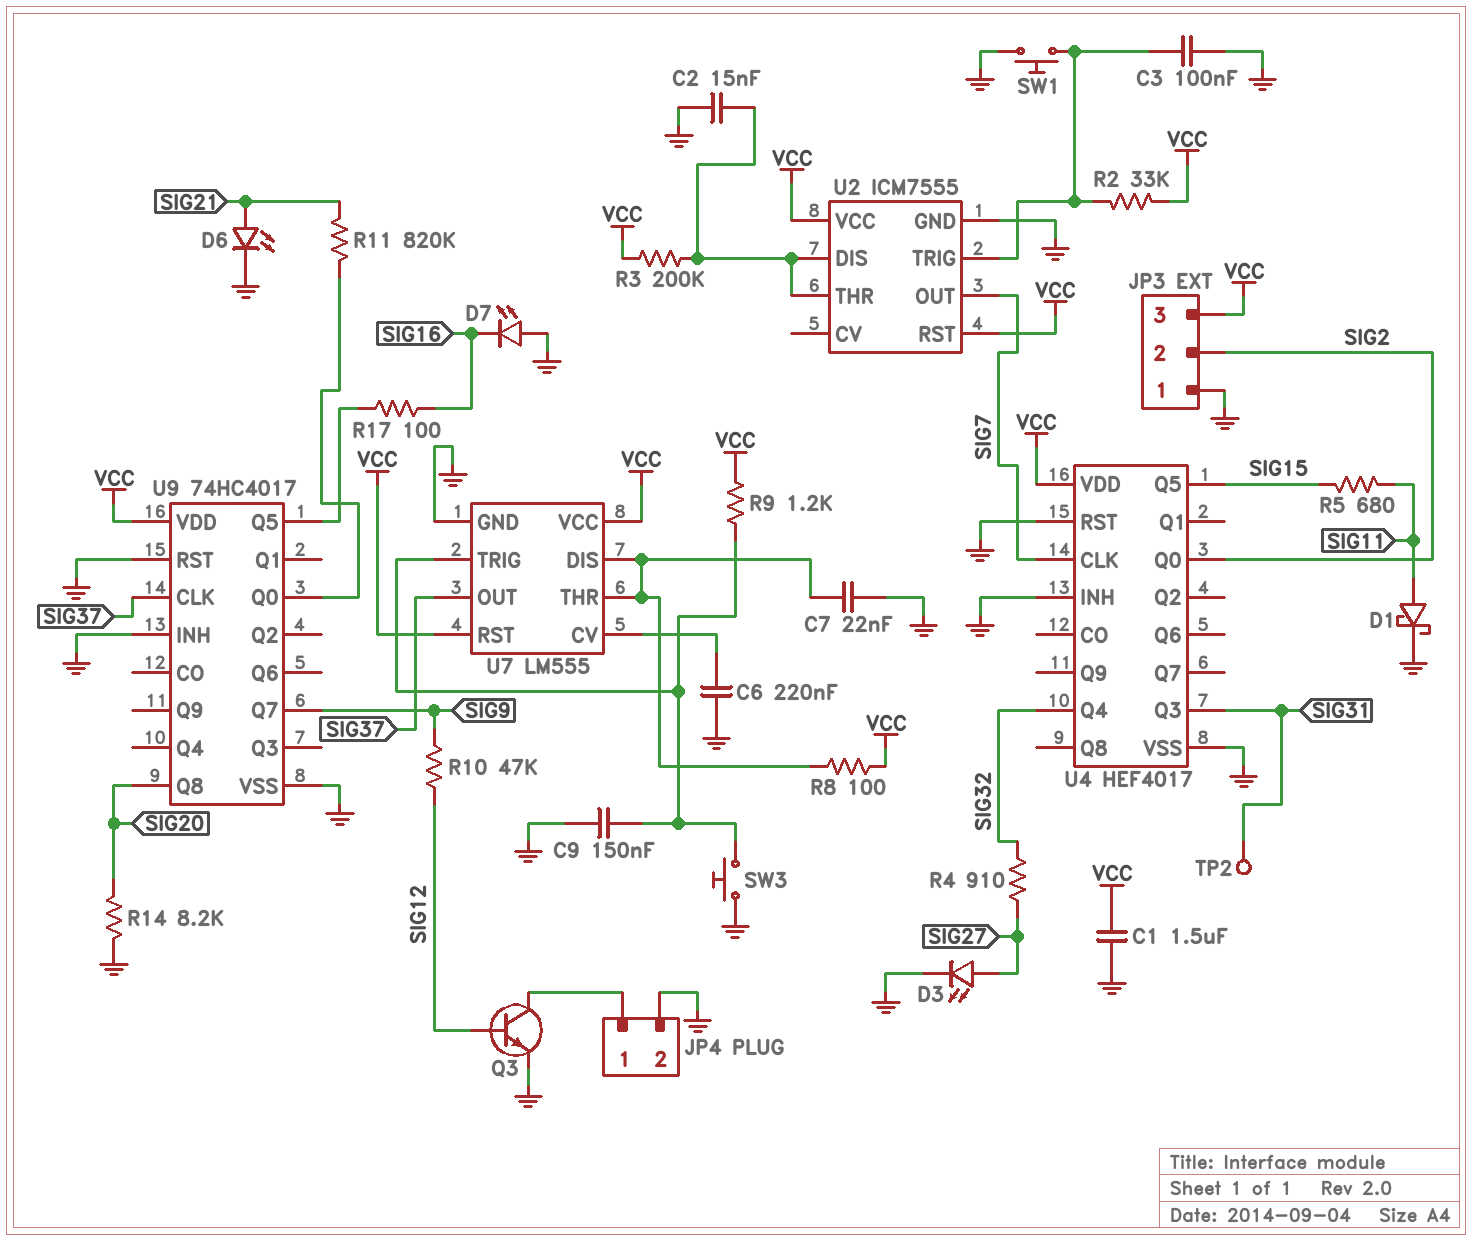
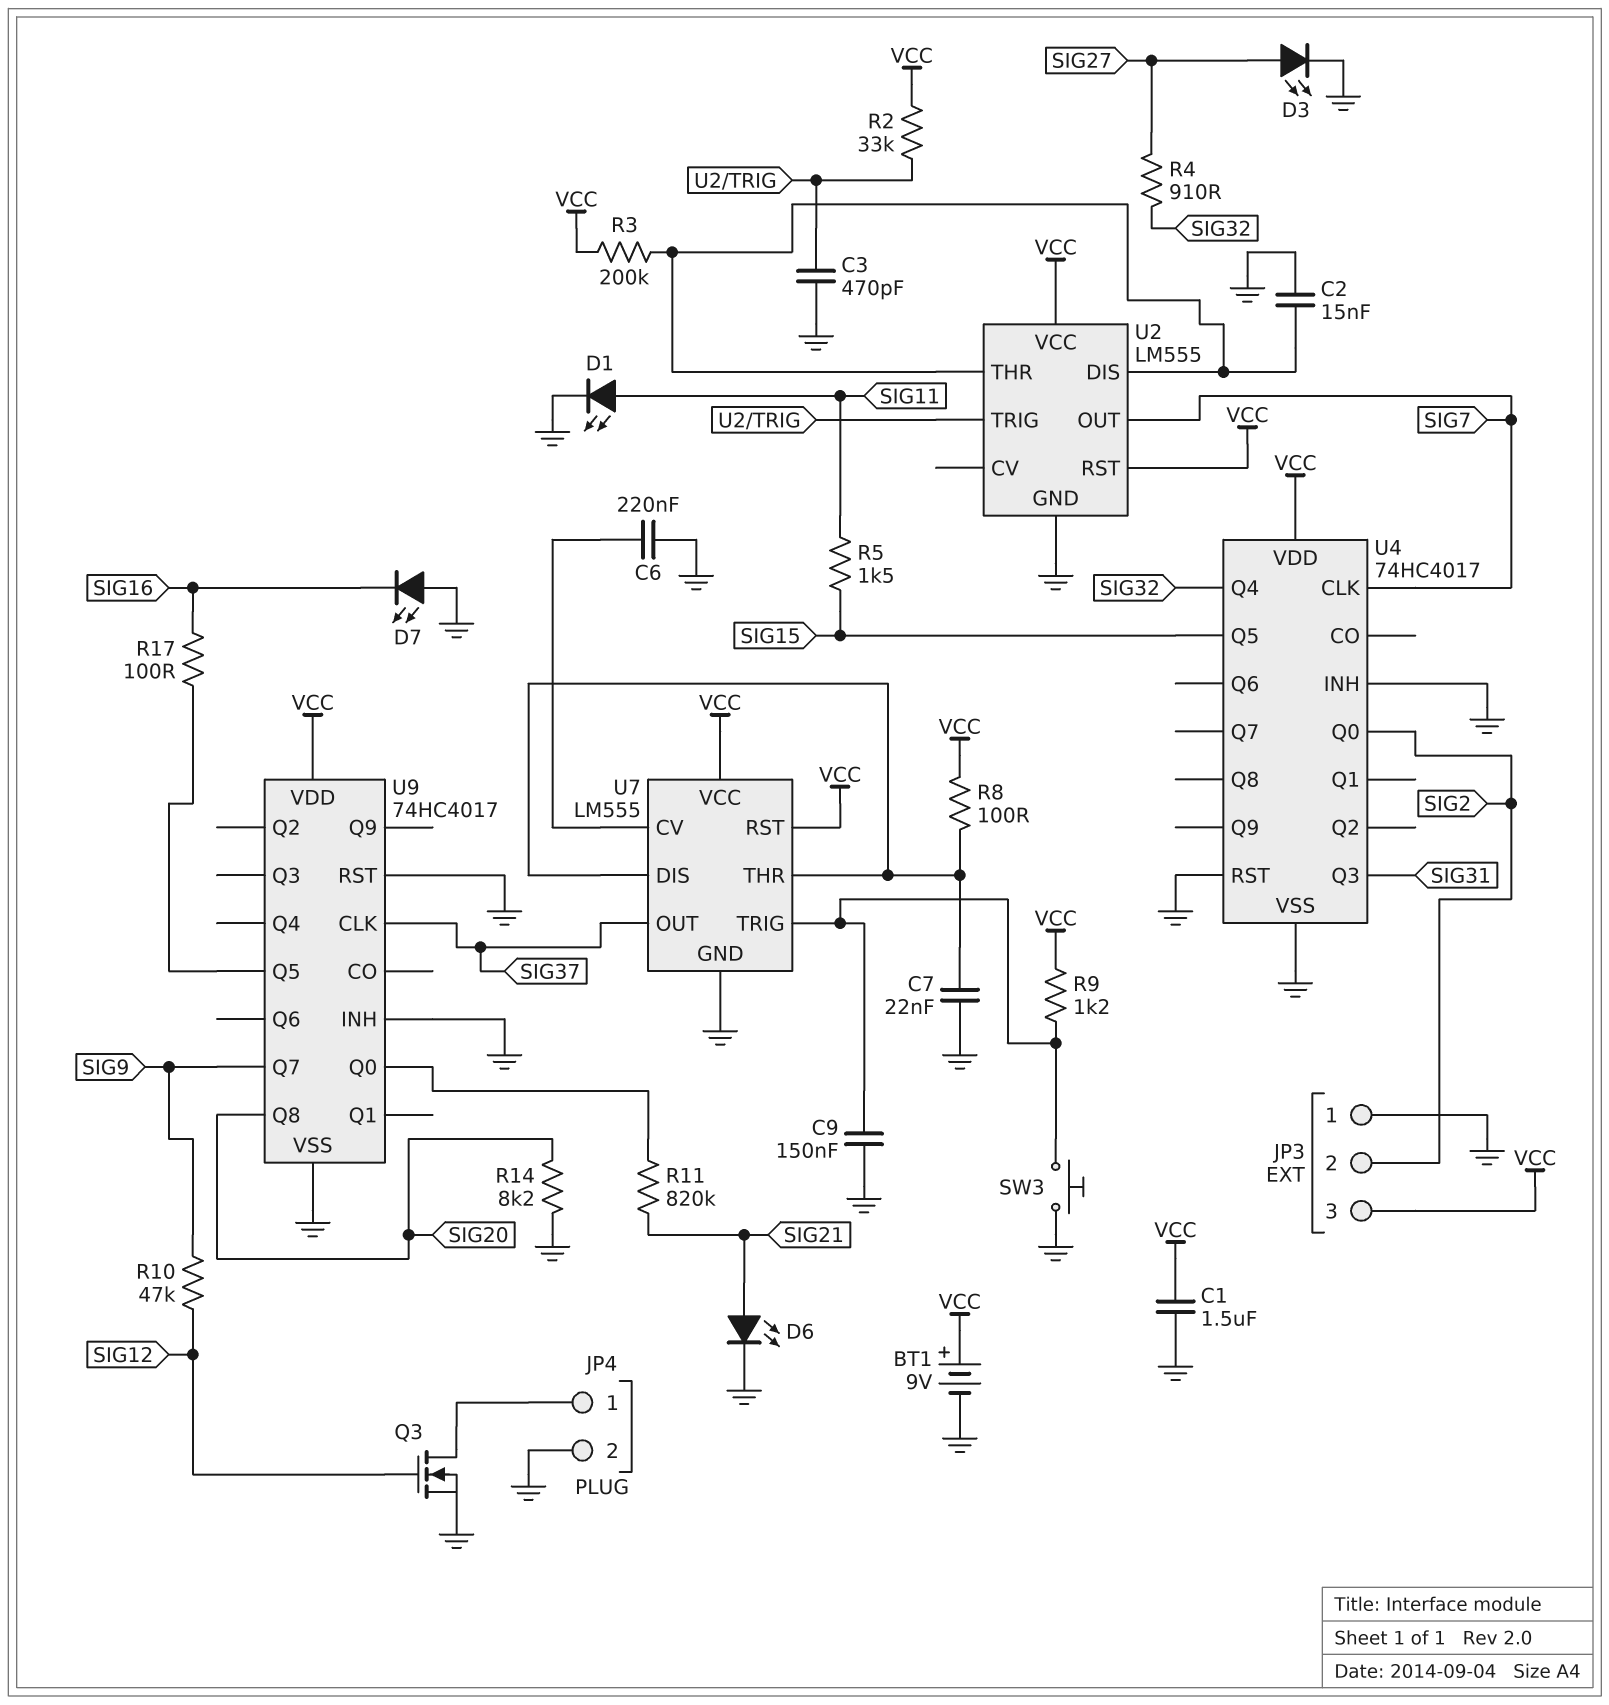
BT1: none -> 9V (plus VCC, minus GND)
C3: 100nF (GND, U2/TRIG) -> 470pF (GND, U2/TRIG)
D1: schottky (A SIG11, K GND) -> LED (A SIG11, K GND)
Q3: NPN (B SIG12, C JP4/1, E GND) -> NMOS (G SIG12, D JP4/1, S GND)
R5: 680 (SIG11, SIG15) -> 1.5k (SIG11, SIG15)
SW1: button (GND, U2/TRIG) -> none
TP2: test point (SIG31) -> none
U2: ICM7555 -> LM555
U4: HEF4017 -> 74HC4017

